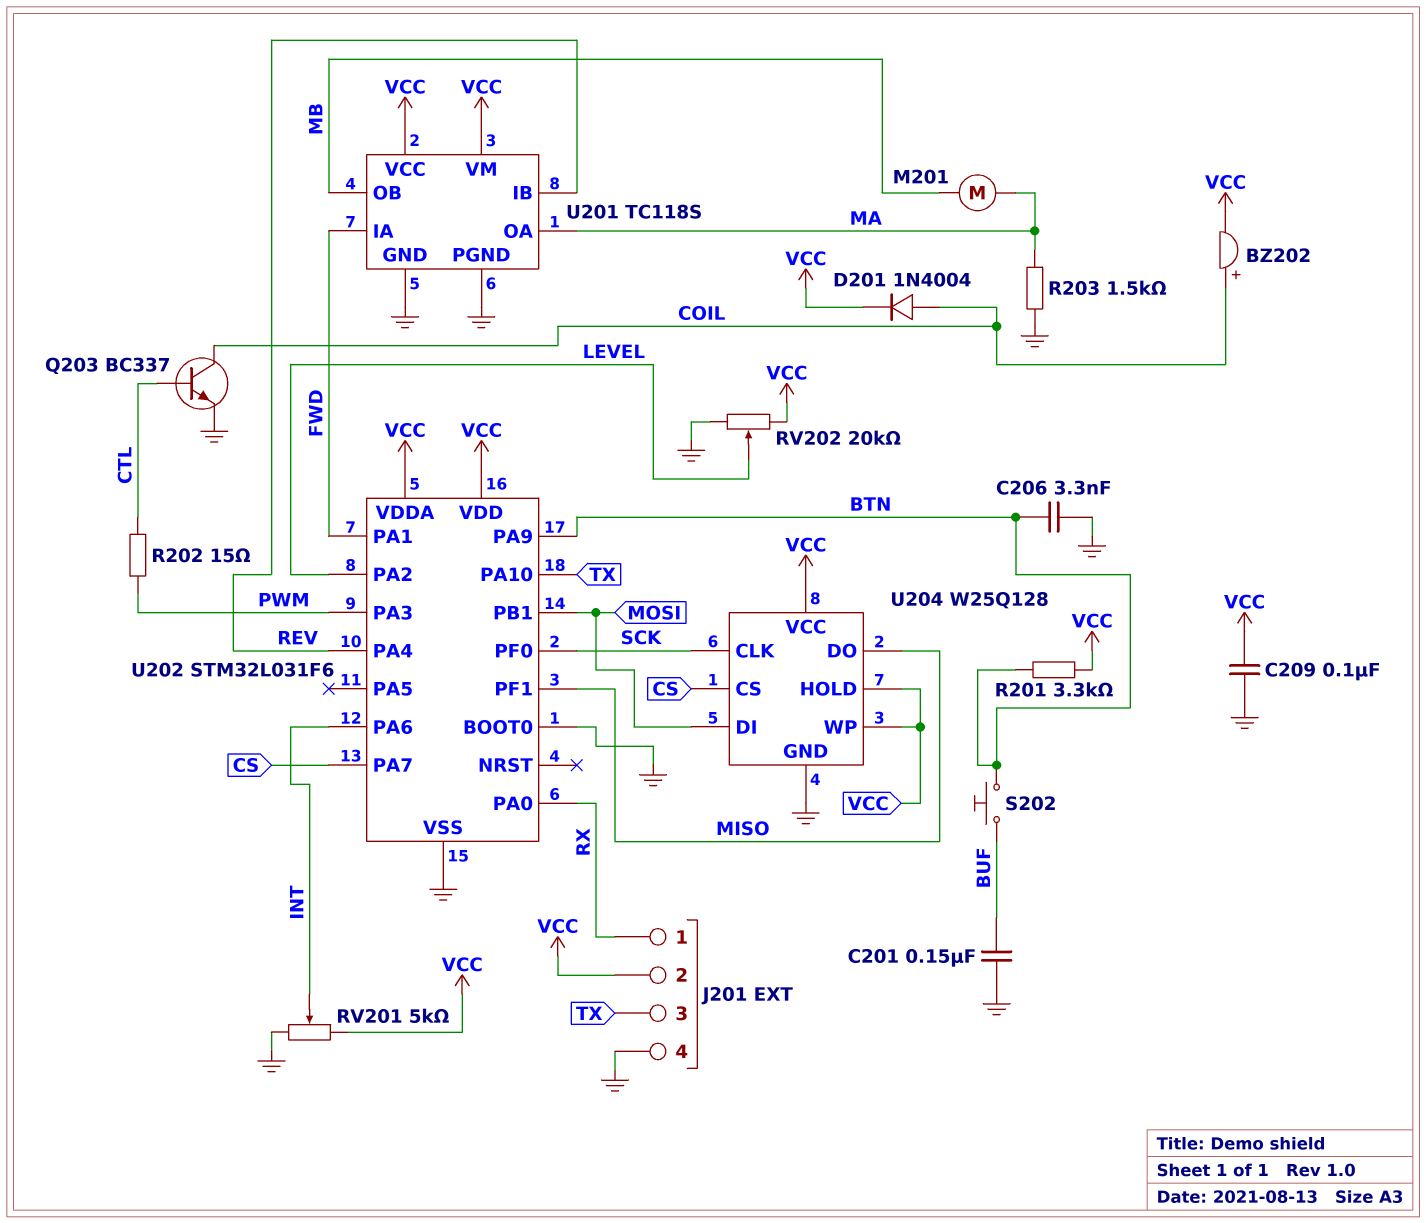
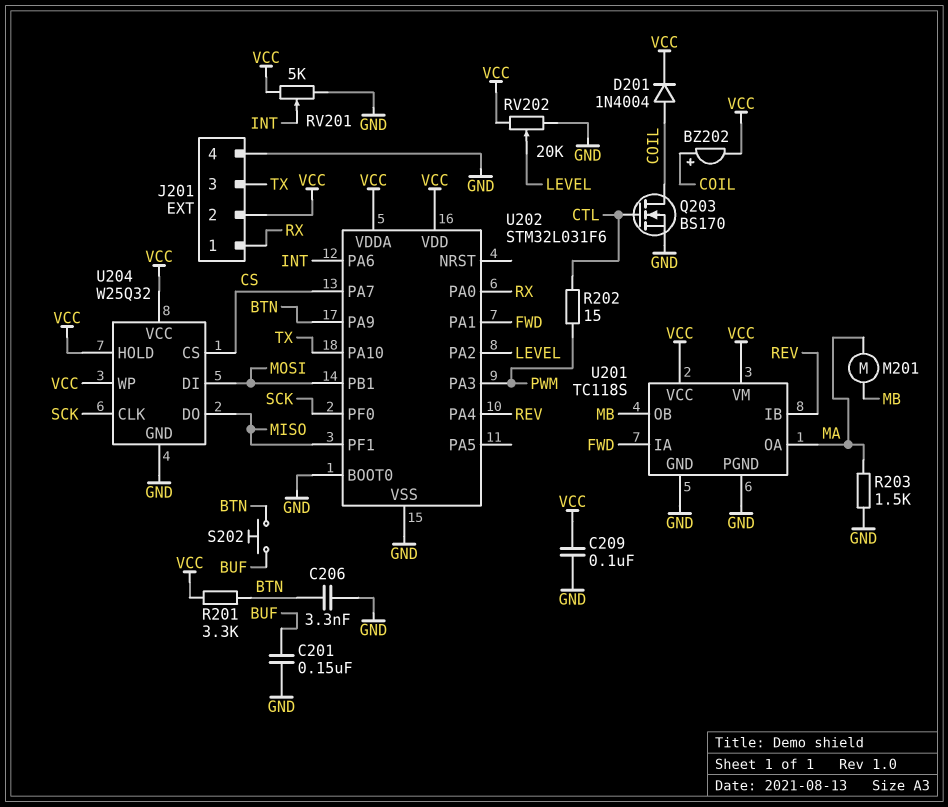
Q203: NPN BC337 (B CTL, C COIL, E GND) -> NMOS BS170 (G CTL, D COIL, S GND)
U204: W25Q128 -> W25Q32

